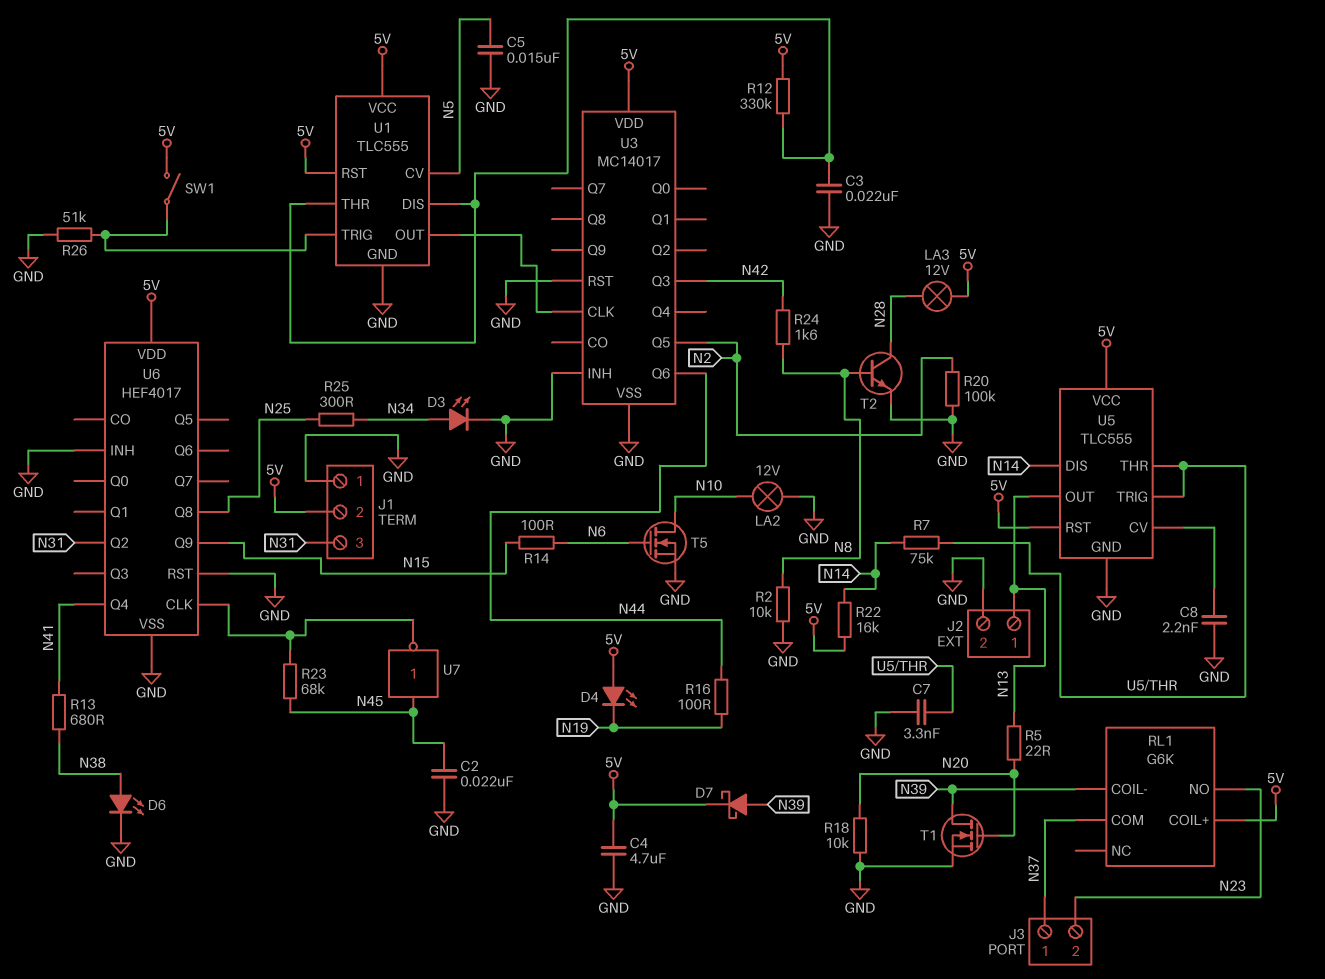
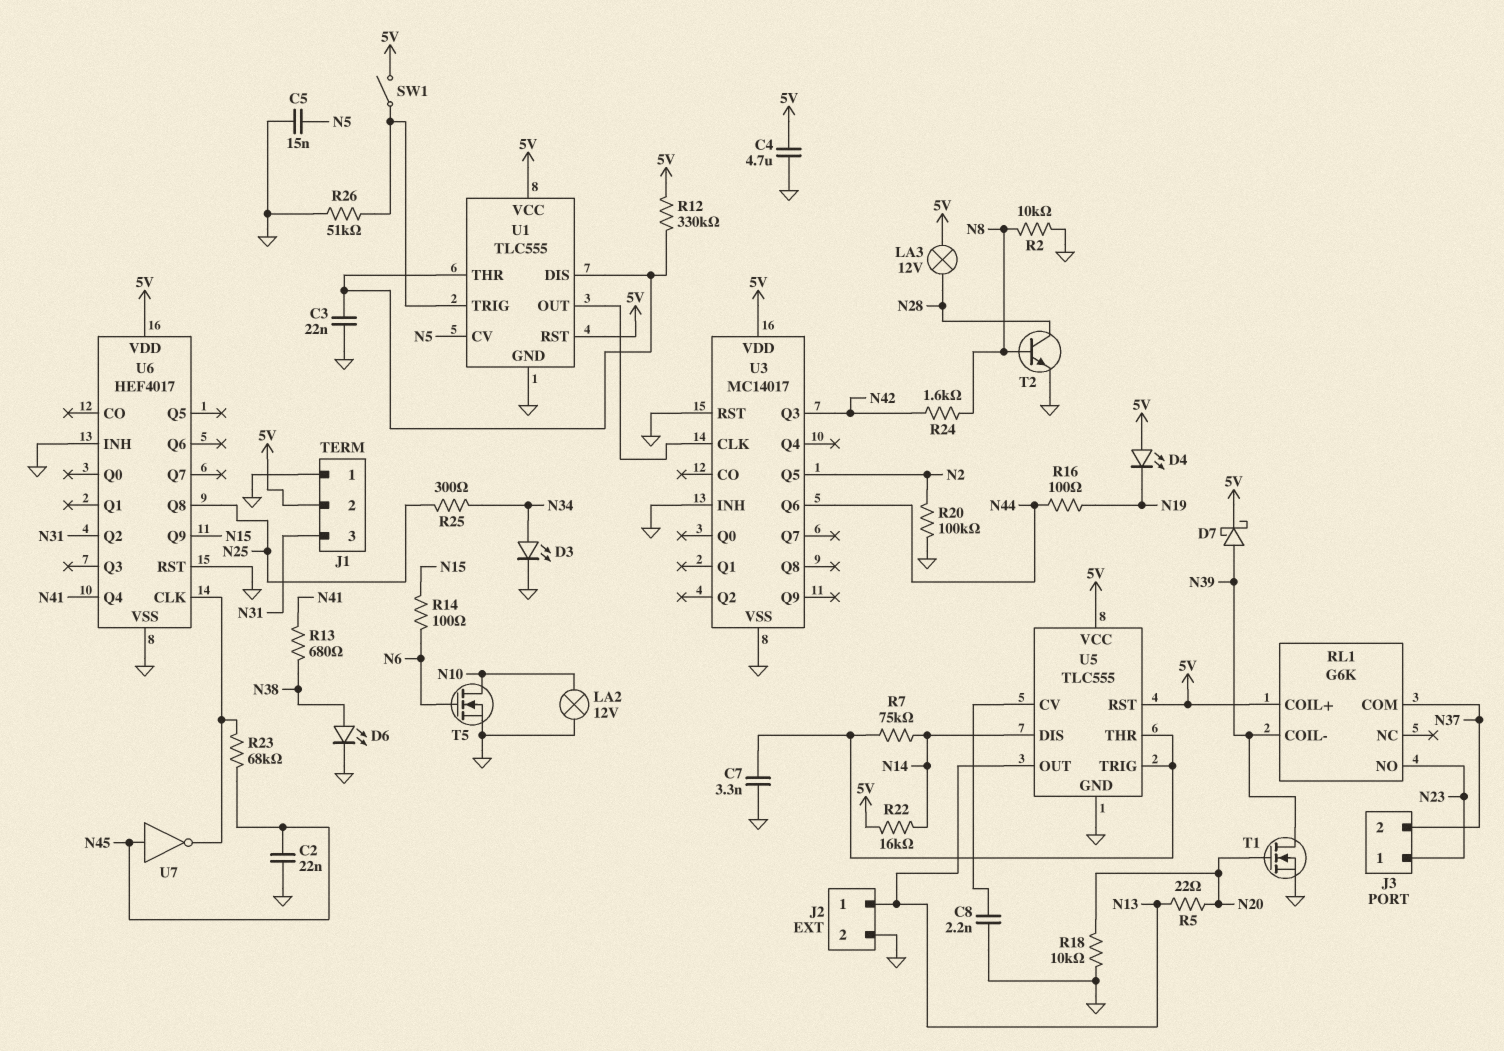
J3 pin 1: N37 -> N23
J3 pin 2: N23 -> N37

